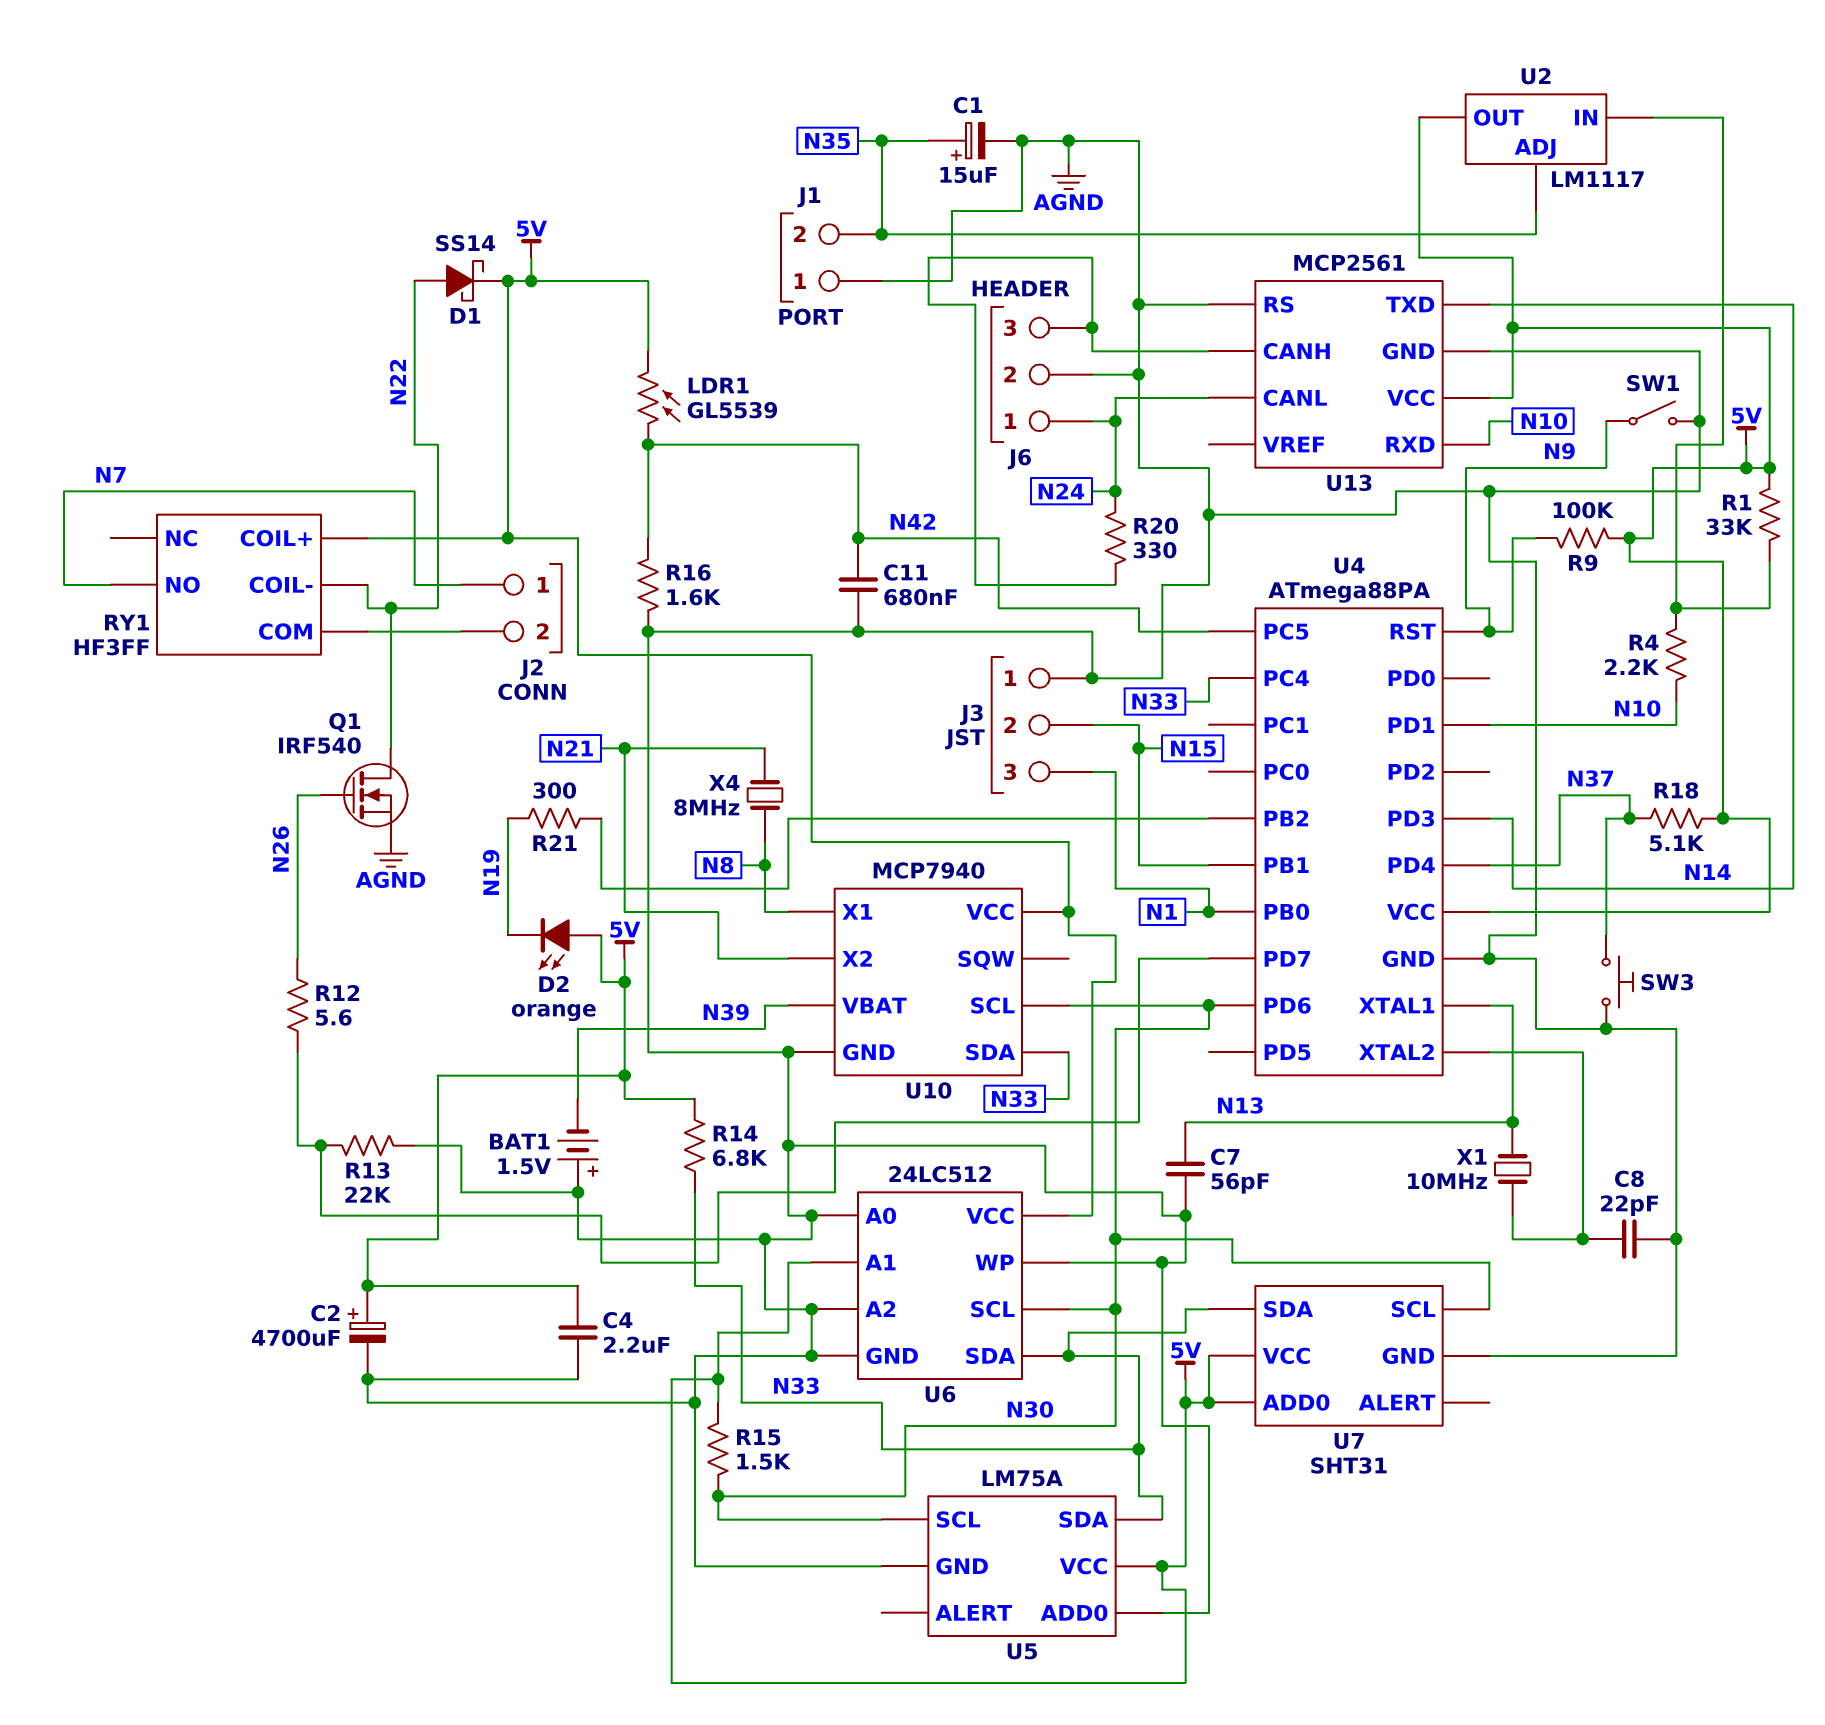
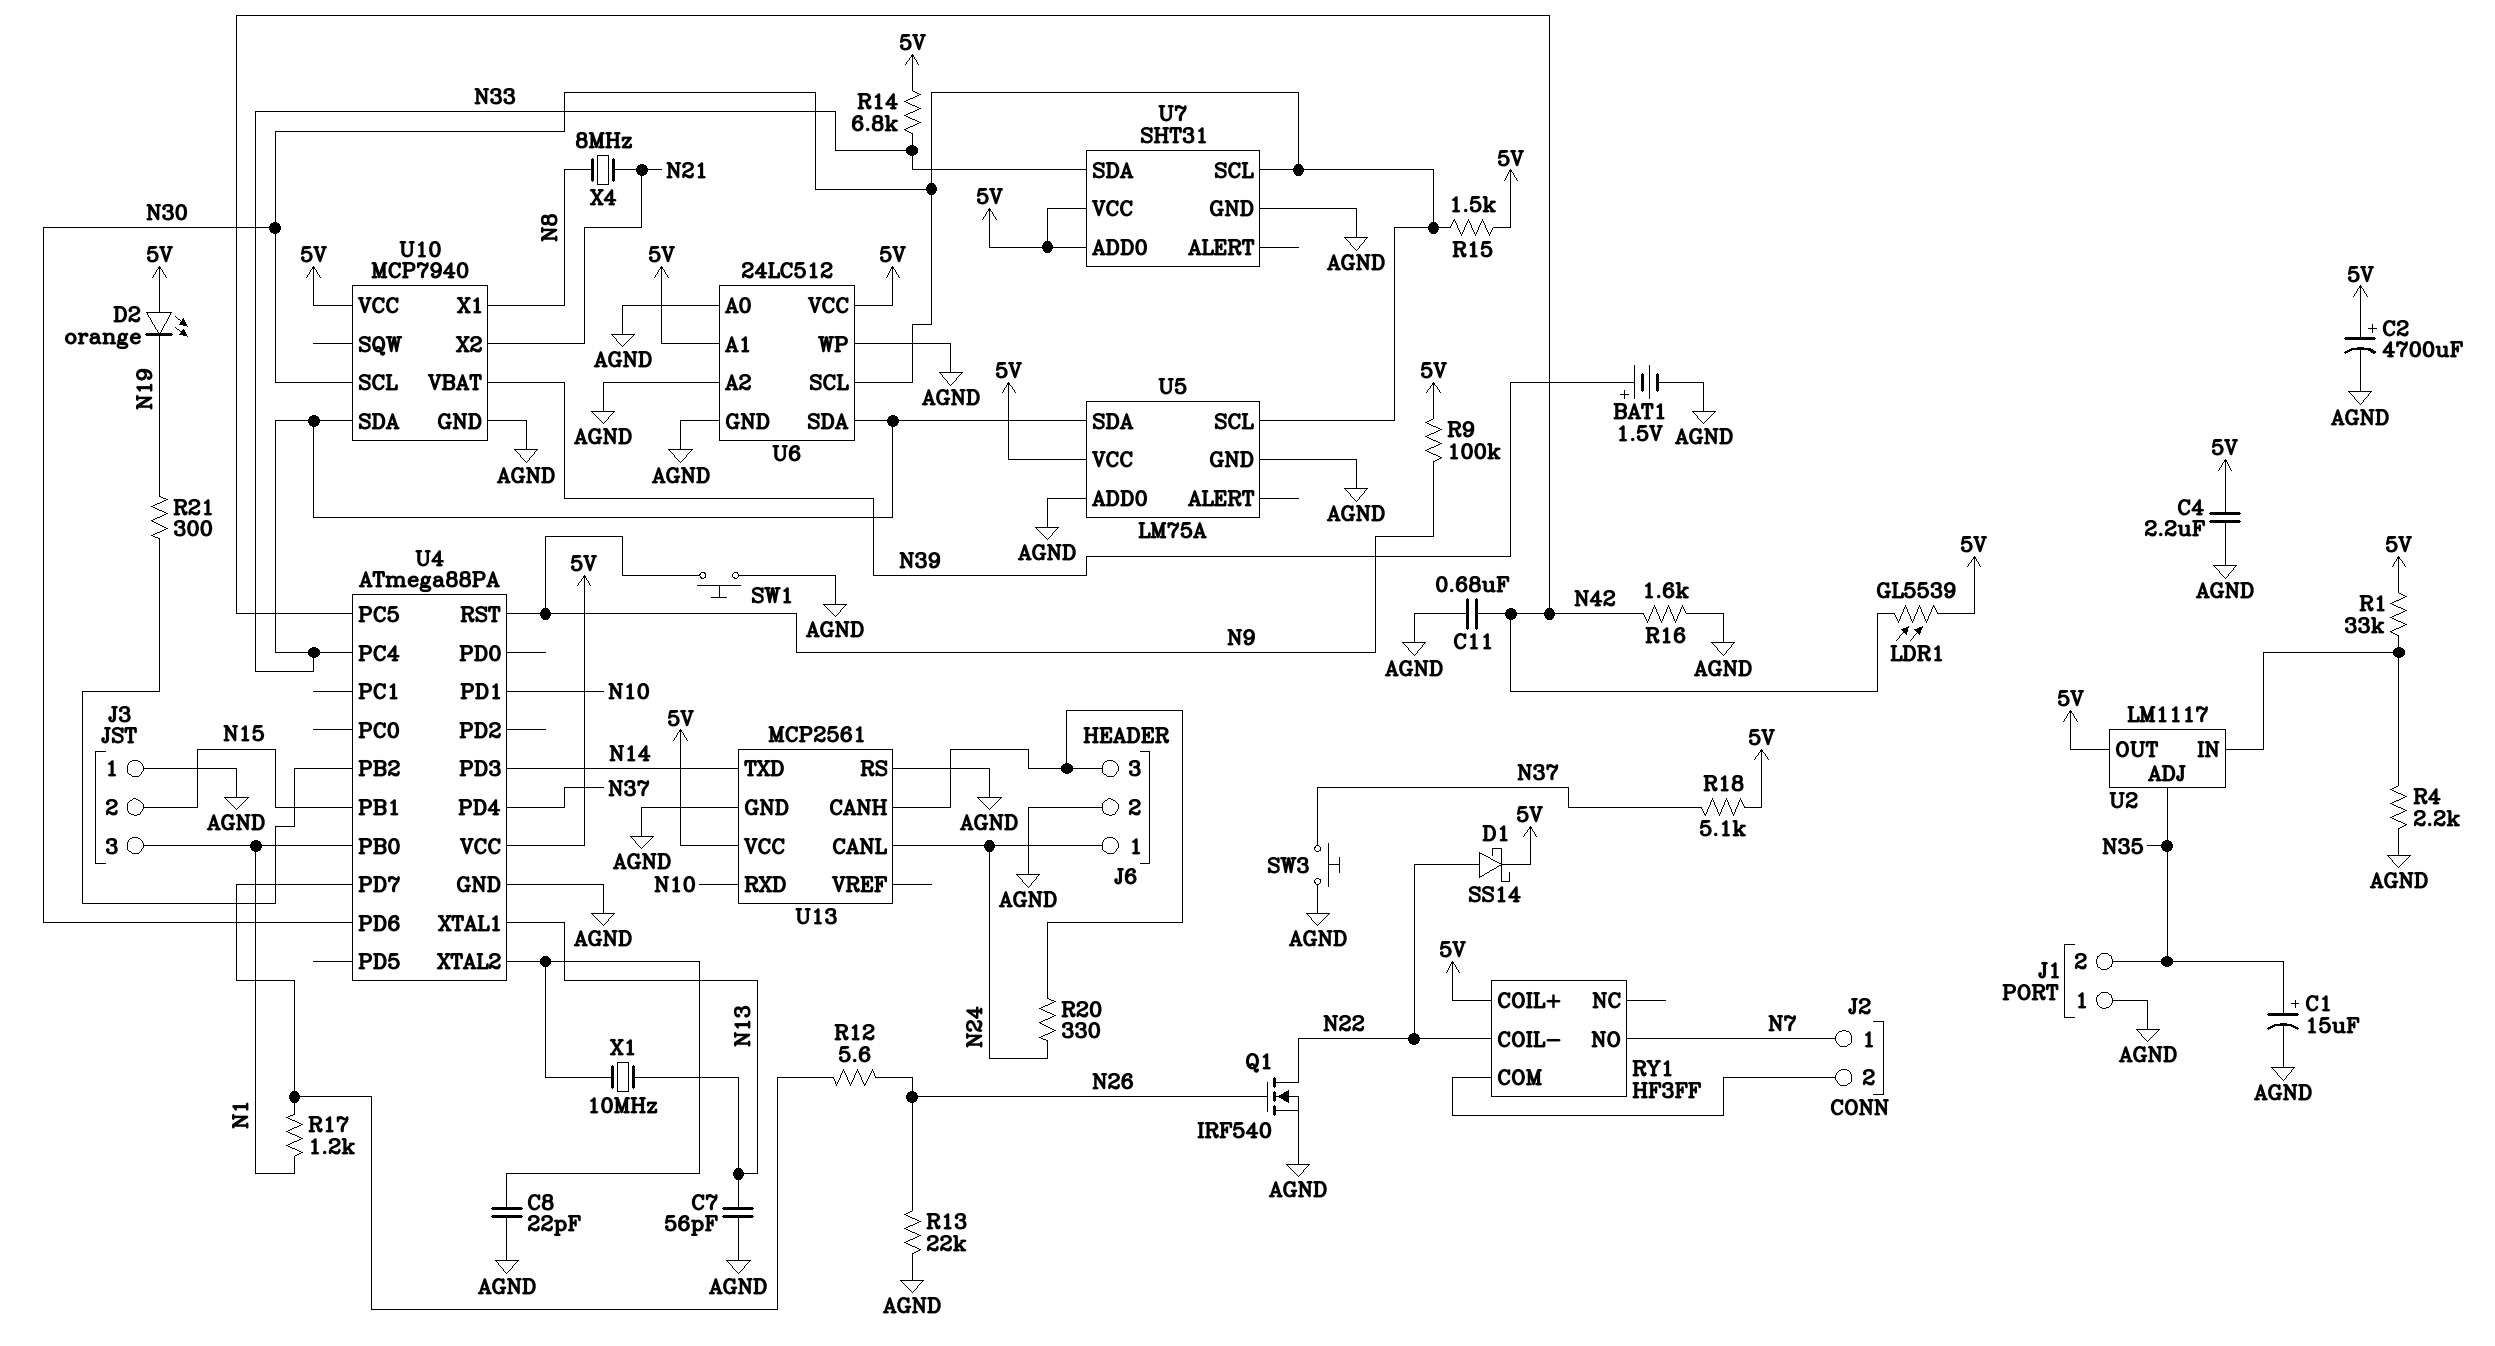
BAT1: 1.5V (plus AGND, minus N39) -> 1.5V (plus N39, minus AGND)
R4: 2.2k (N10, U2/IN) -> 2.2k (AGND, U2/IN)
R13: 22k (AGND, U4/PD7) -> 22k (AGND, N26)
R17: none -> 1.2k (N1, U4/PD7)
SW1: switch (AGND, N9) -> button (AGND, N9)

